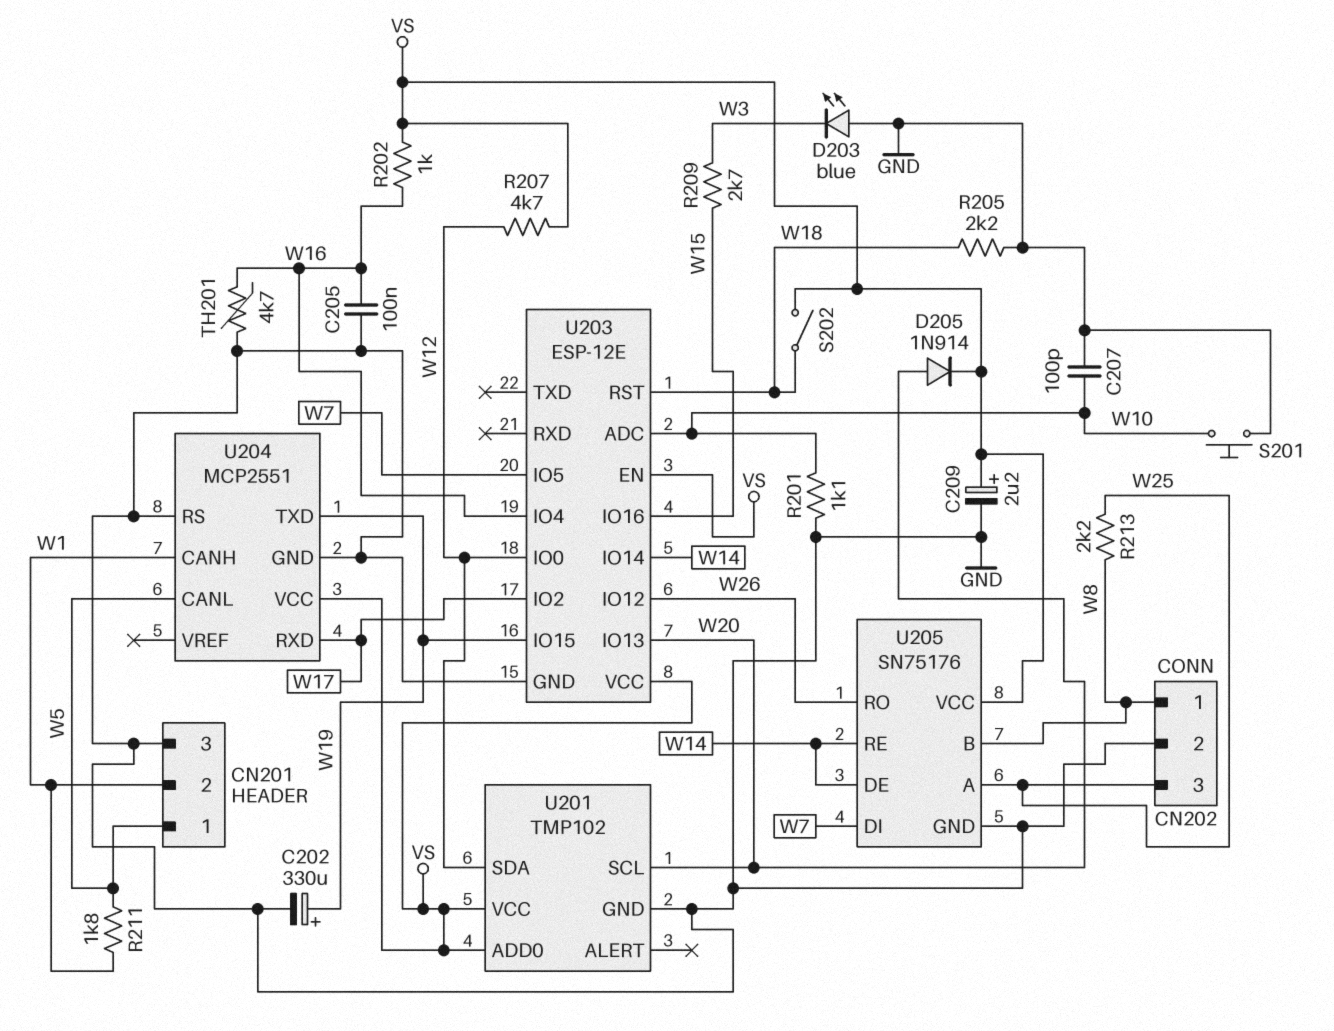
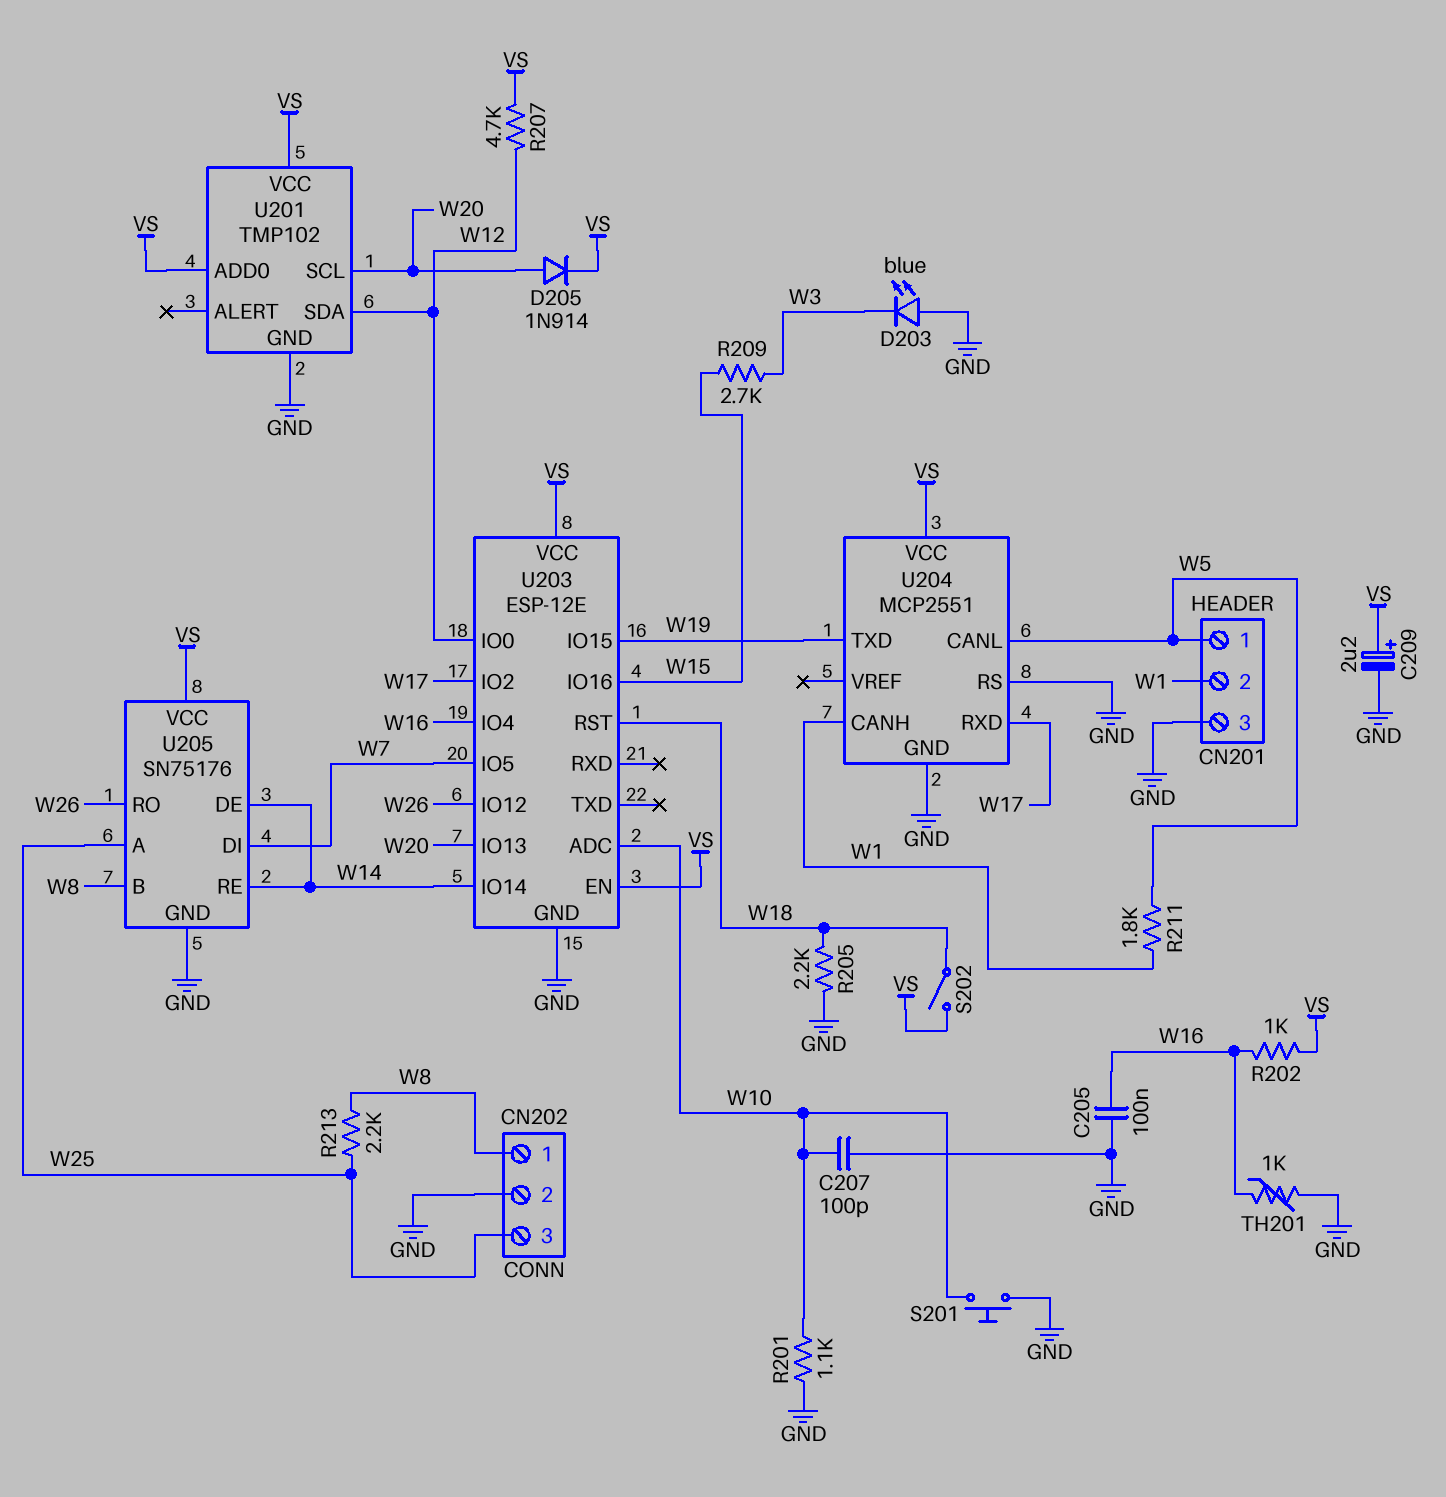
C202: 330uF (plus W19, minus GND) -> none
TH201: 4.7k (GND, W16) -> 1k (GND, W16)

